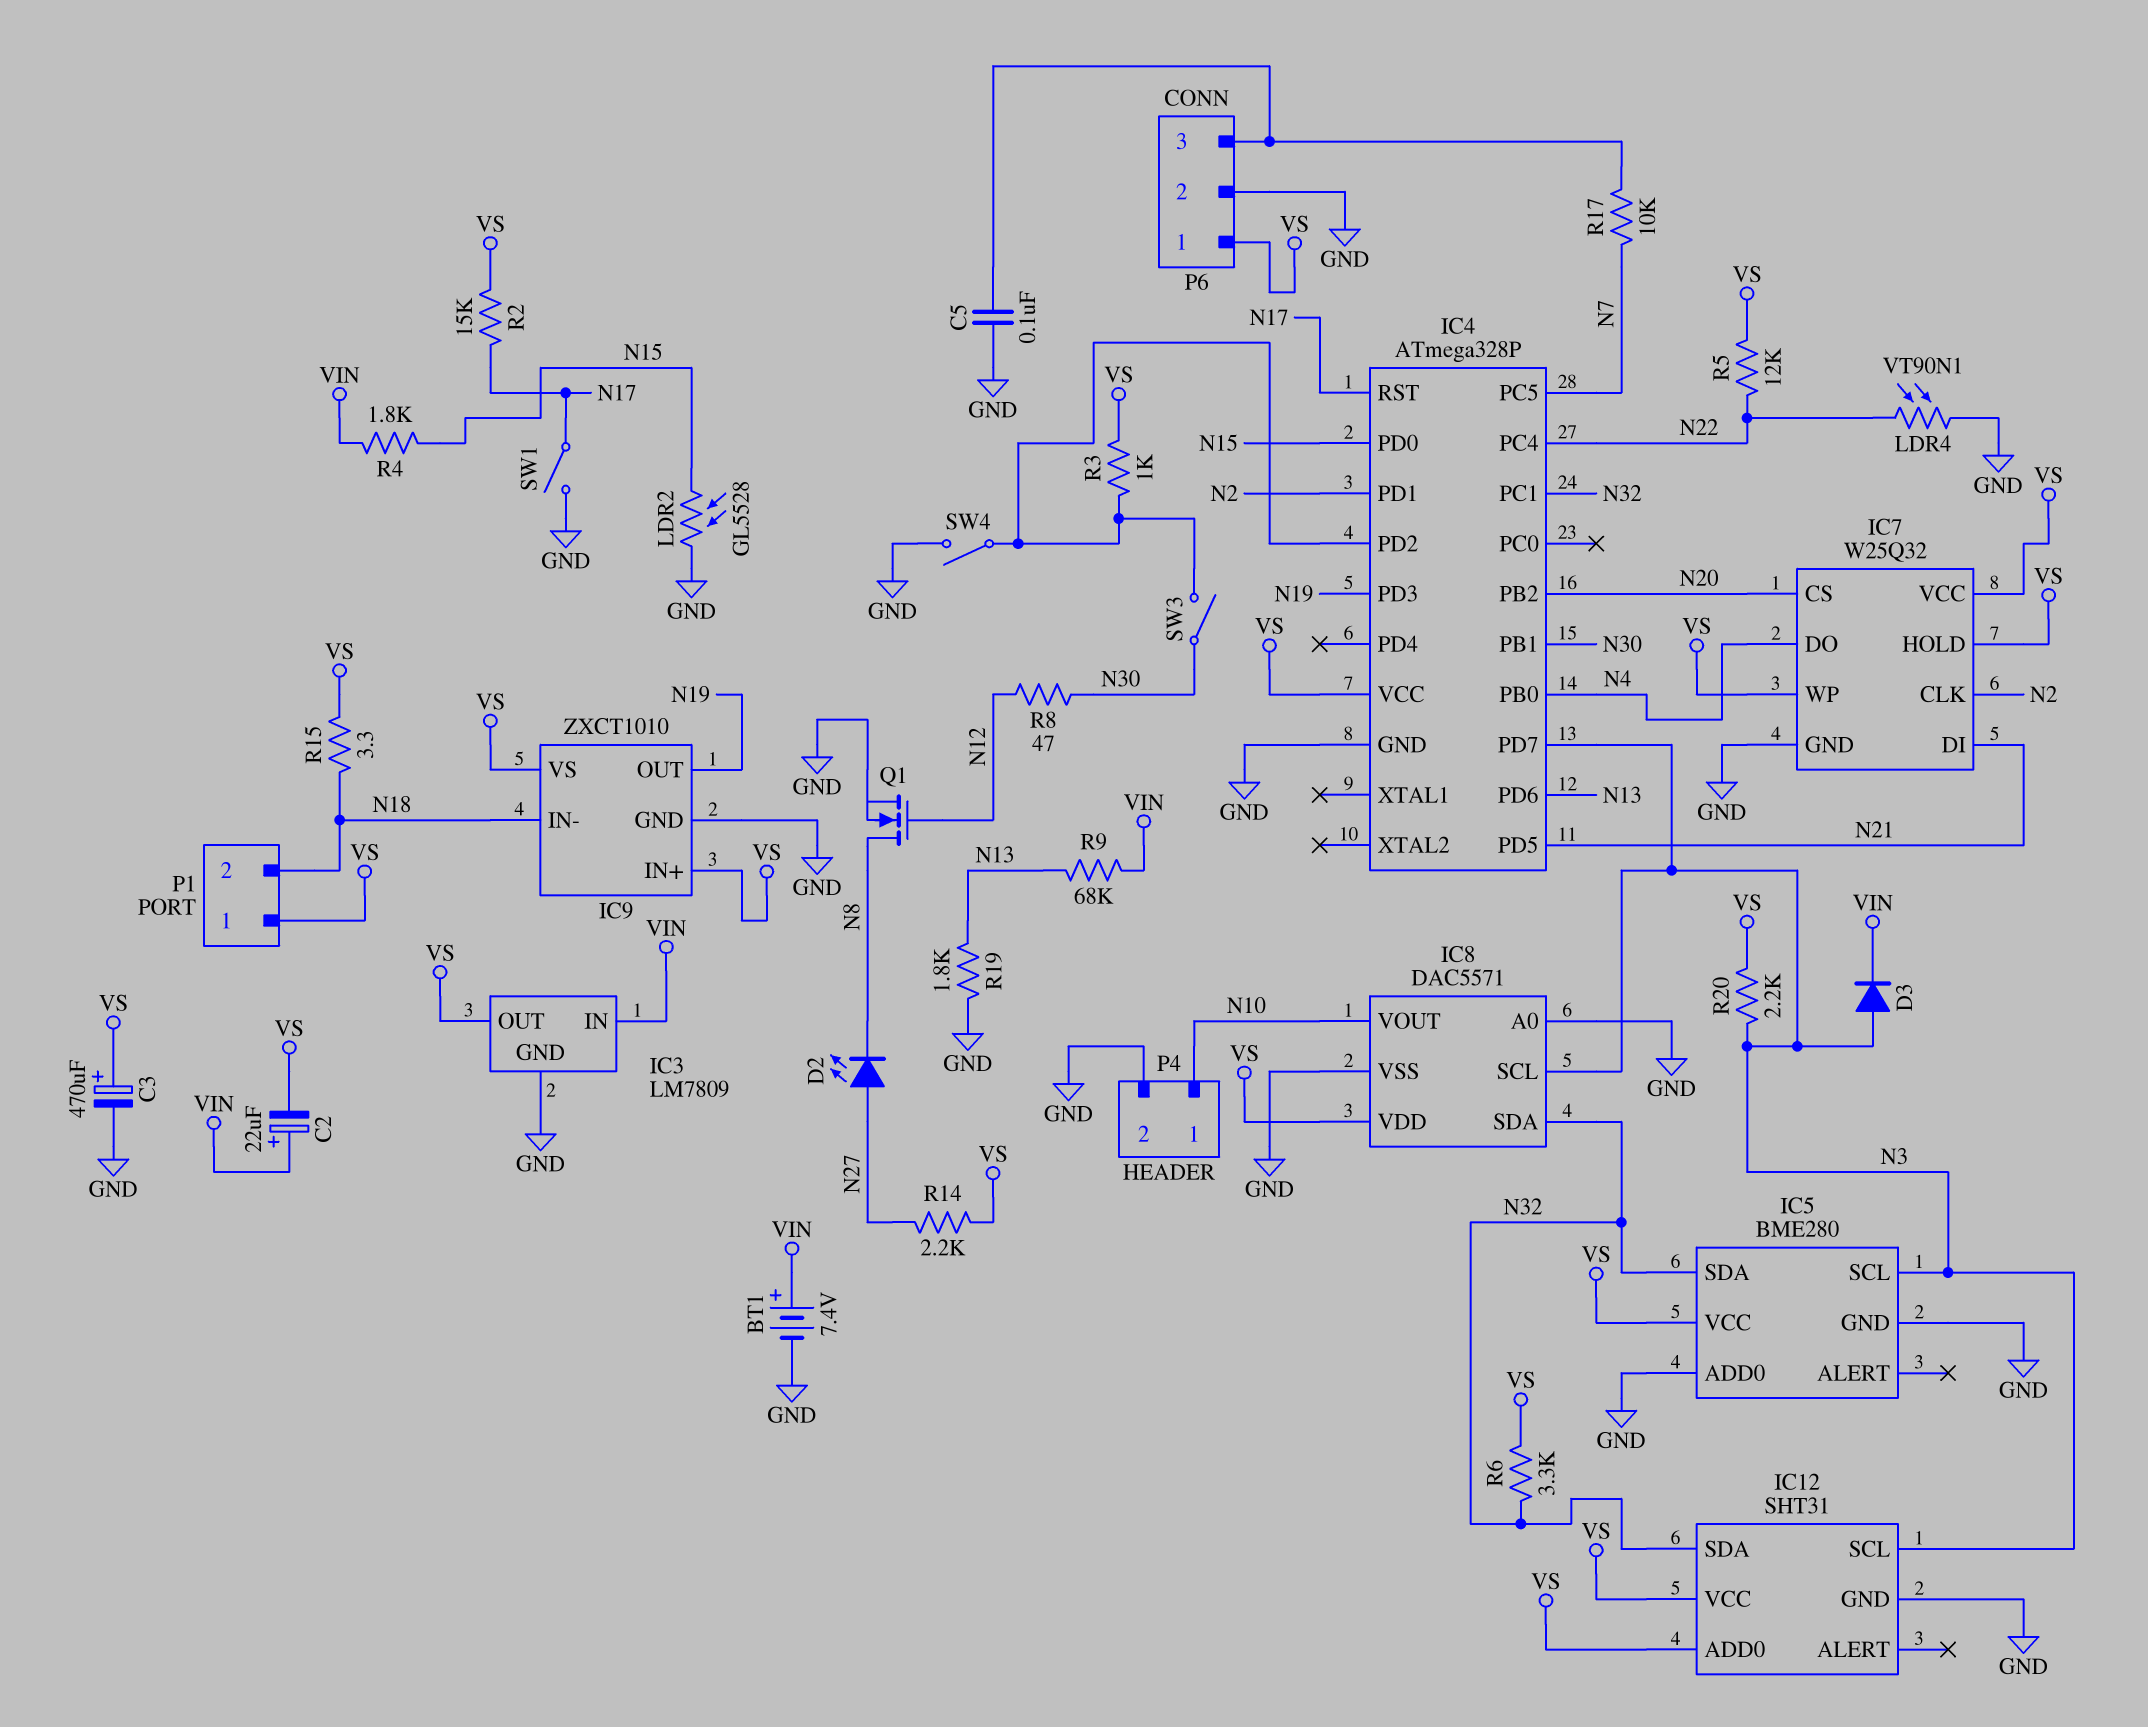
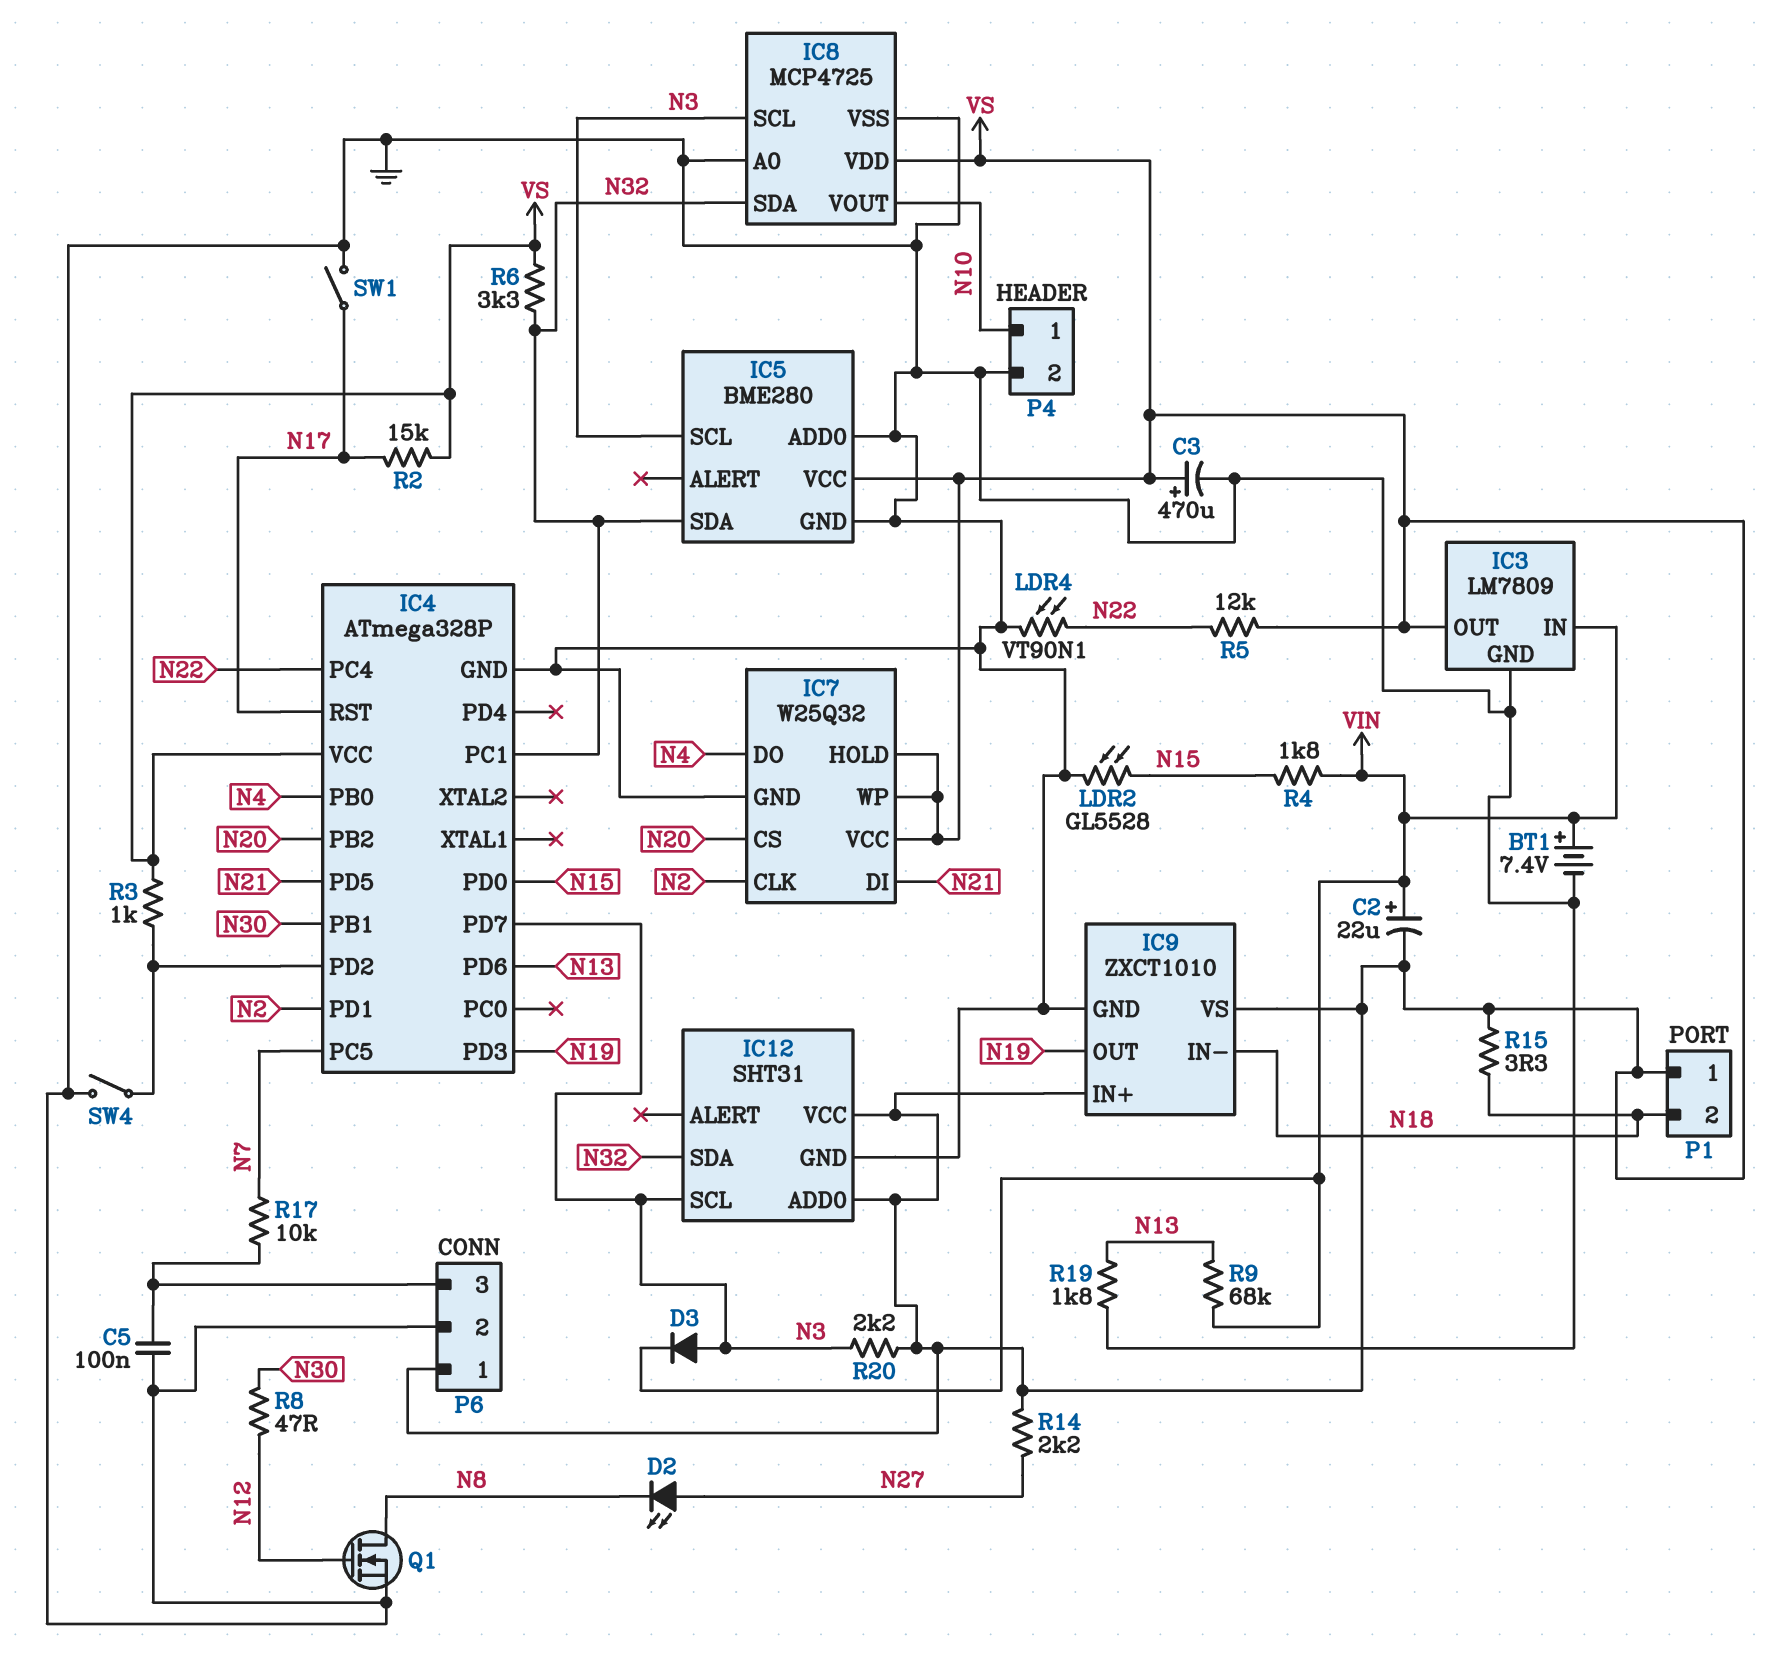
IC8: DAC5571 -> MCP4725
SW3: switch (IC4/PD2, N30) -> none

